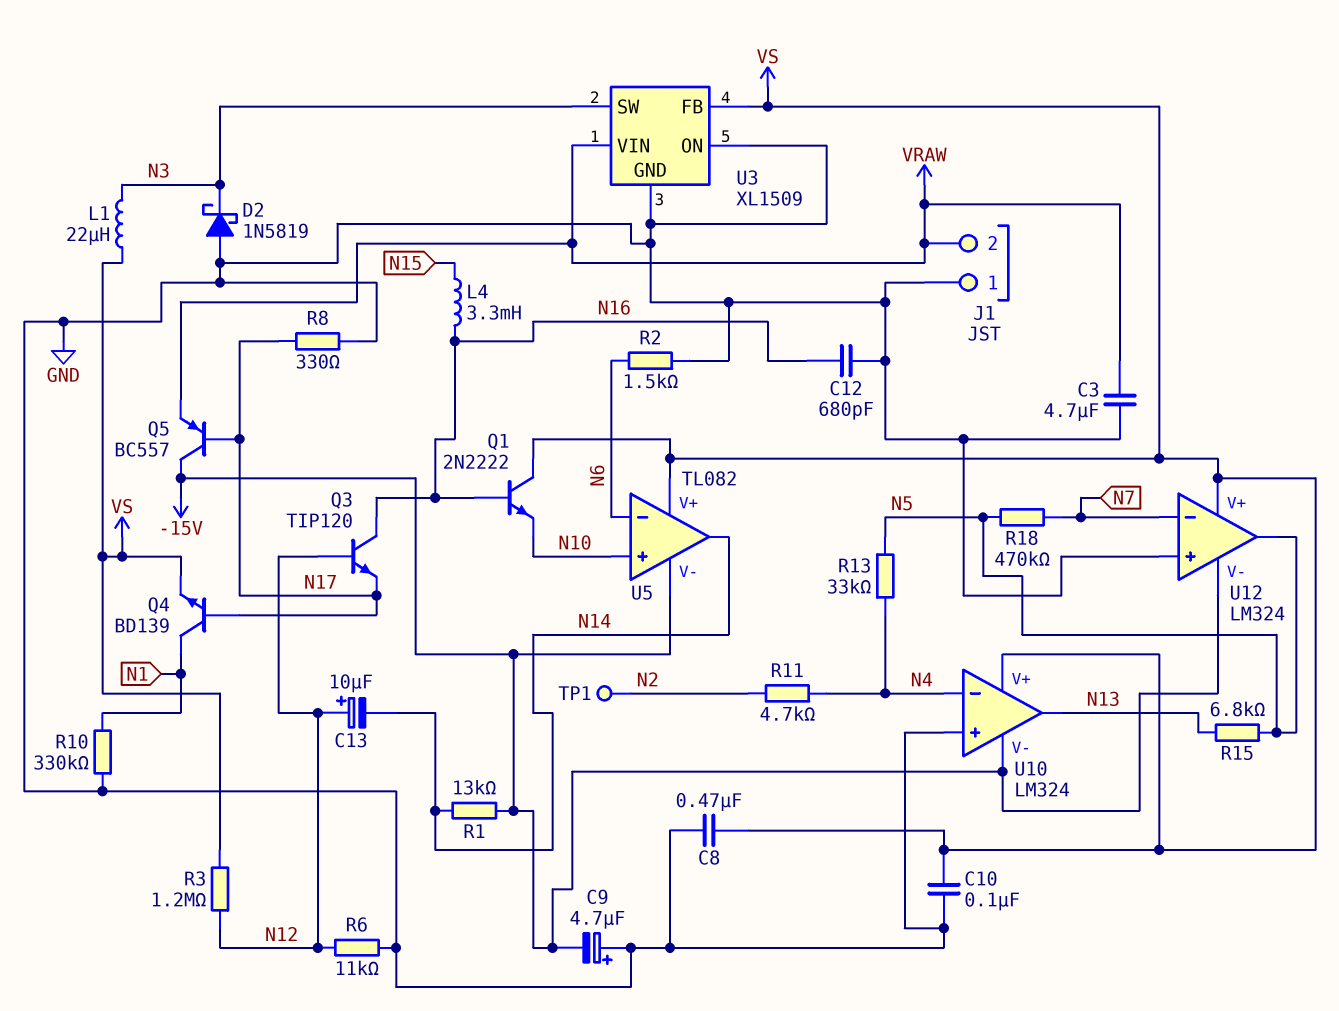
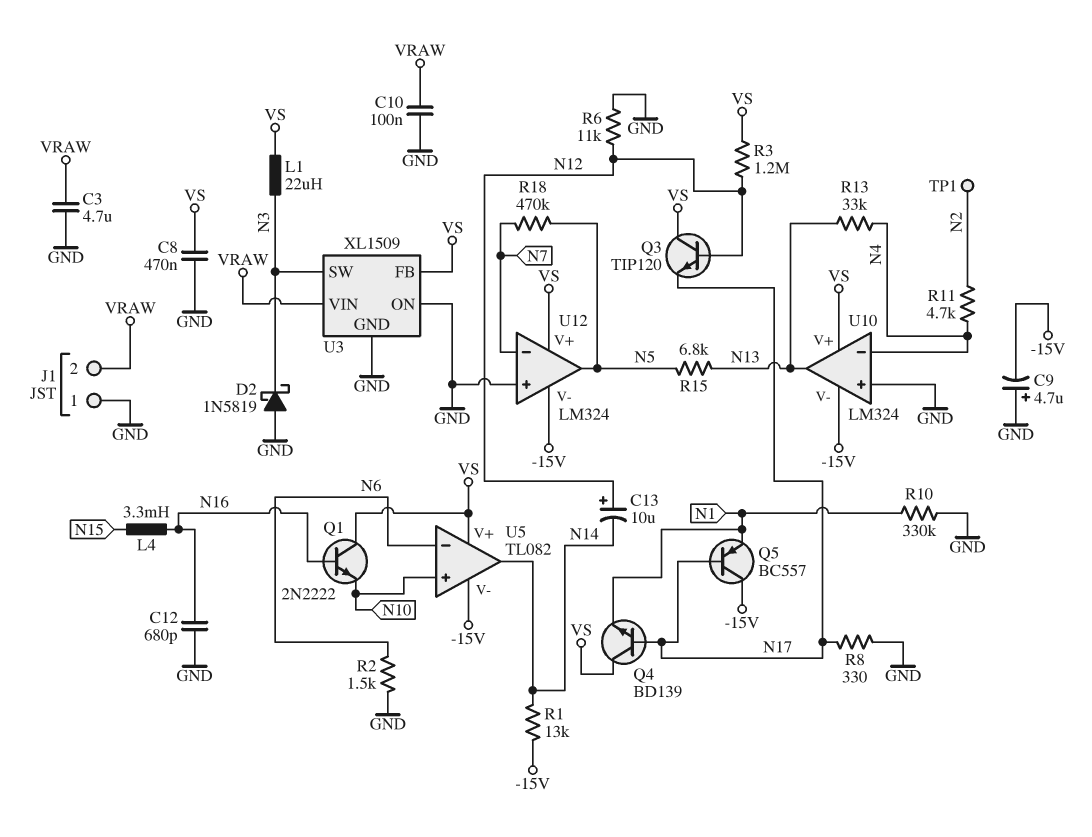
C10: 100nF (GND, VS) -> 100nF (GND, VRAW)
Q3: NPN TIP120 (B N12, C N16, E N17) -> NPN TIP120 (B N12, C VS, E N17)
Q4: NPN BD139 (B N17, C N1, E VS) -> NPN BD139 (B N17, C VS, E N1)
Q5: PNP BC557 (B N17, C -15V, E VRAW) -> PNP BC557 (B N17, C -15V, E N1)
R13: 33k (N4, N5) -> 33k (N4, N13)

